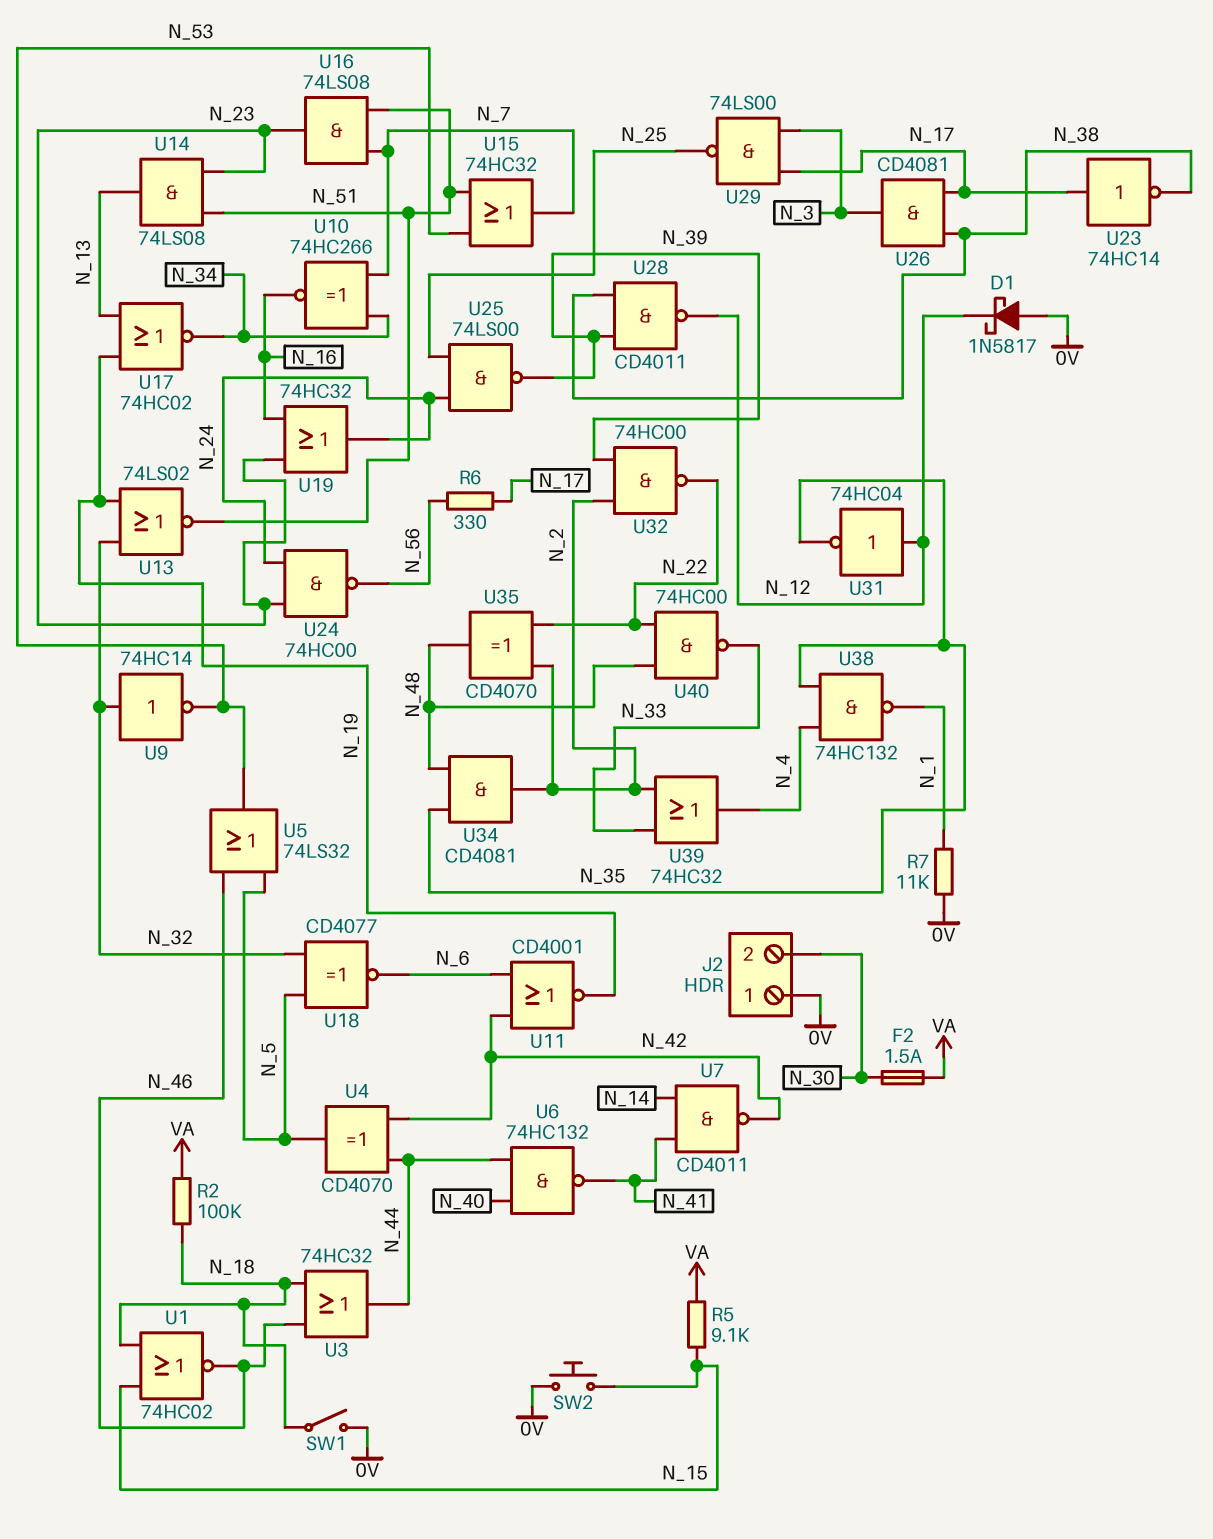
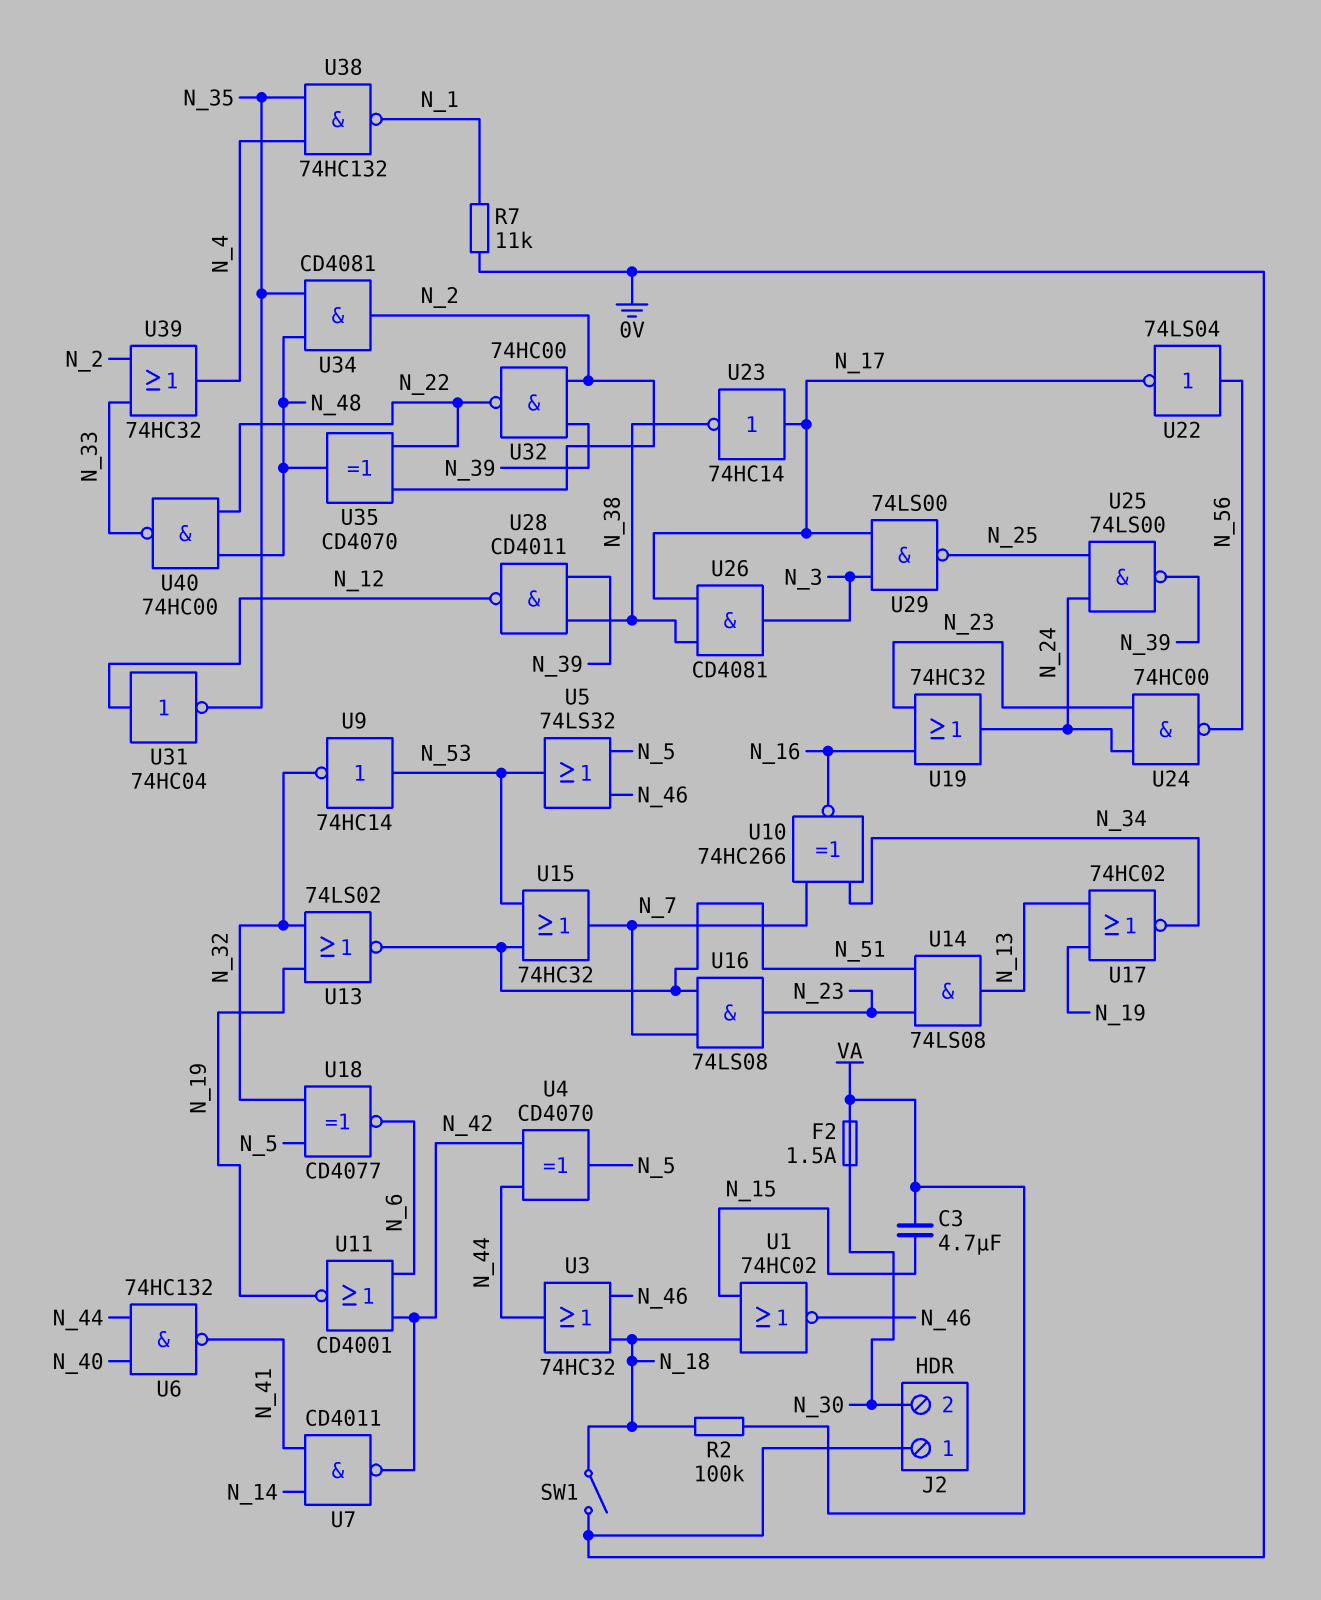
C3: none -> 4.7uF (N_15, VA)
D1: schottky 1N5817 (A 0V, K N_12) -> none
R5: 9.1k (N_15, VA) -> none
R6: 330 (N_17, N_56) -> none
SW2: button (0V, N_15) -> none
U9: NOT 74HC14 (in N_32, out N_53) -> NOT 74HC14 (in N_53, out N_32)
U22: none -> NOT 74LS04 (in N_56, out N_17)

